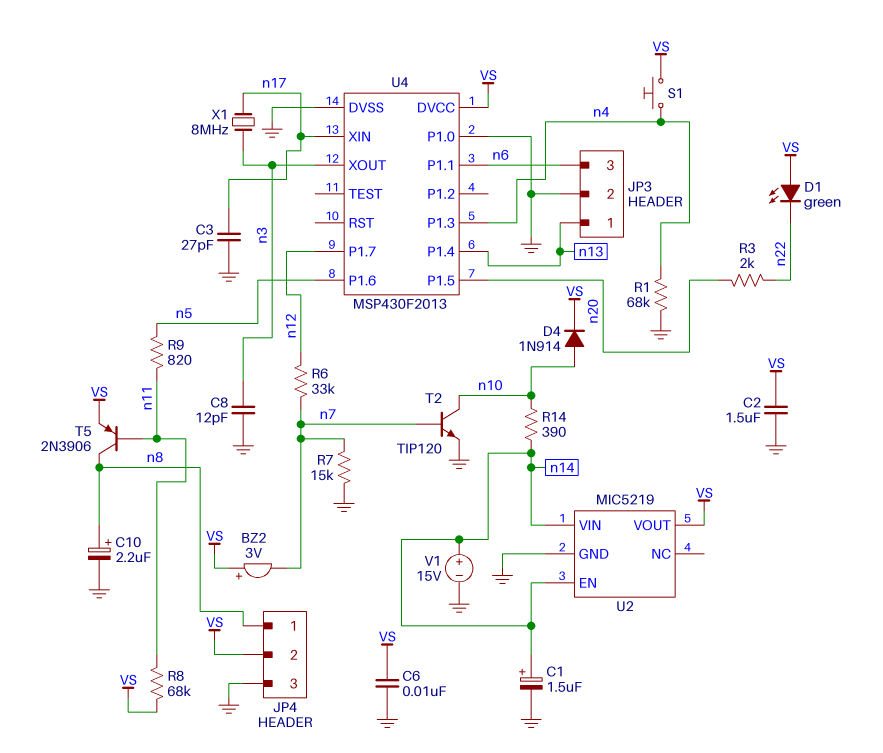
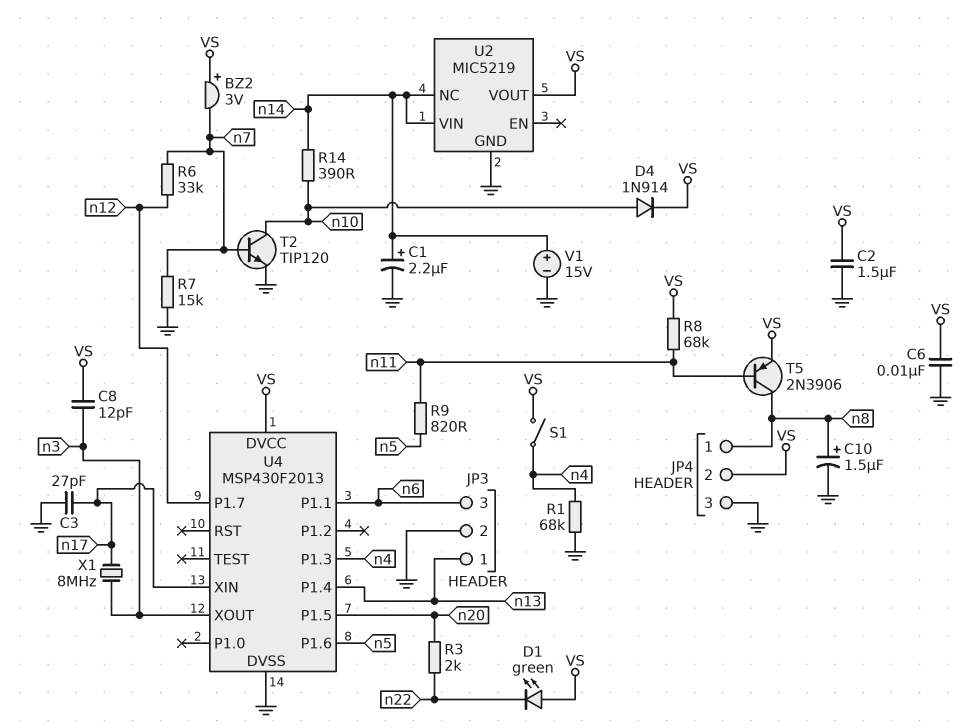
C1: 1.5uF (plus n14, minus GND) -> 2.2uF (plus n14, minus GND)
C8: 12pF (GND, n3) -> 12pF (VS, n3)
C10: 2.2uF (plus n8, minus GND) -> 1.5uF (plus n8, minus GND)
S1: button (VS, n4) -> switch (VS, n4)
U2 pin EN: n14 -> none
U2 pin NC: none -> n14
U4 pin P1.0: GND -> none

